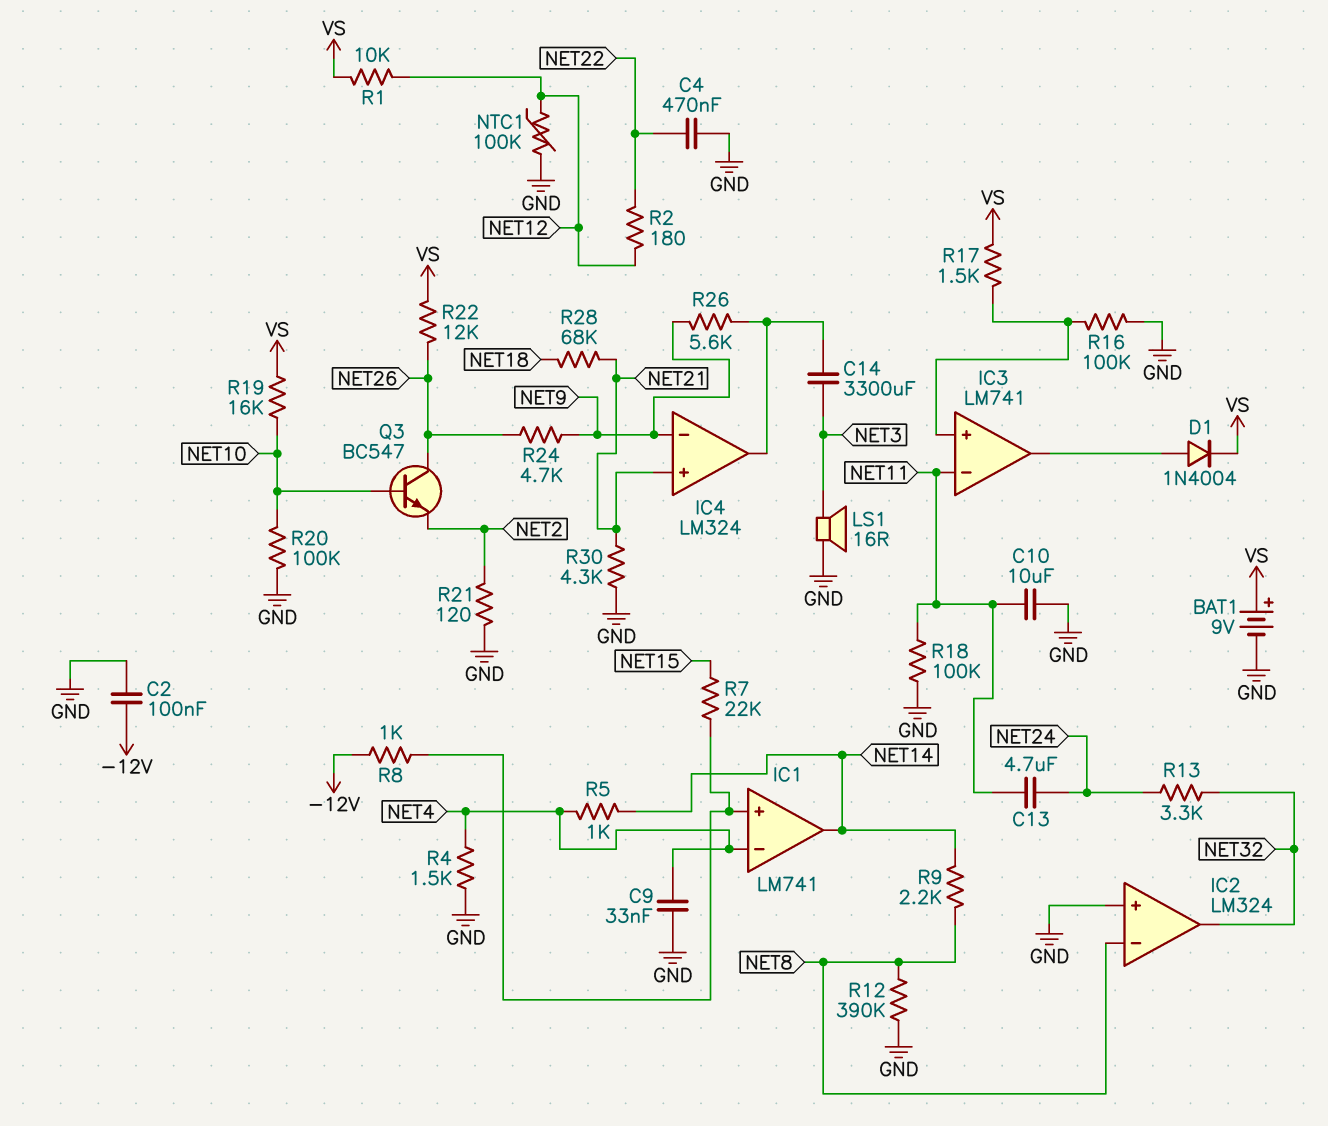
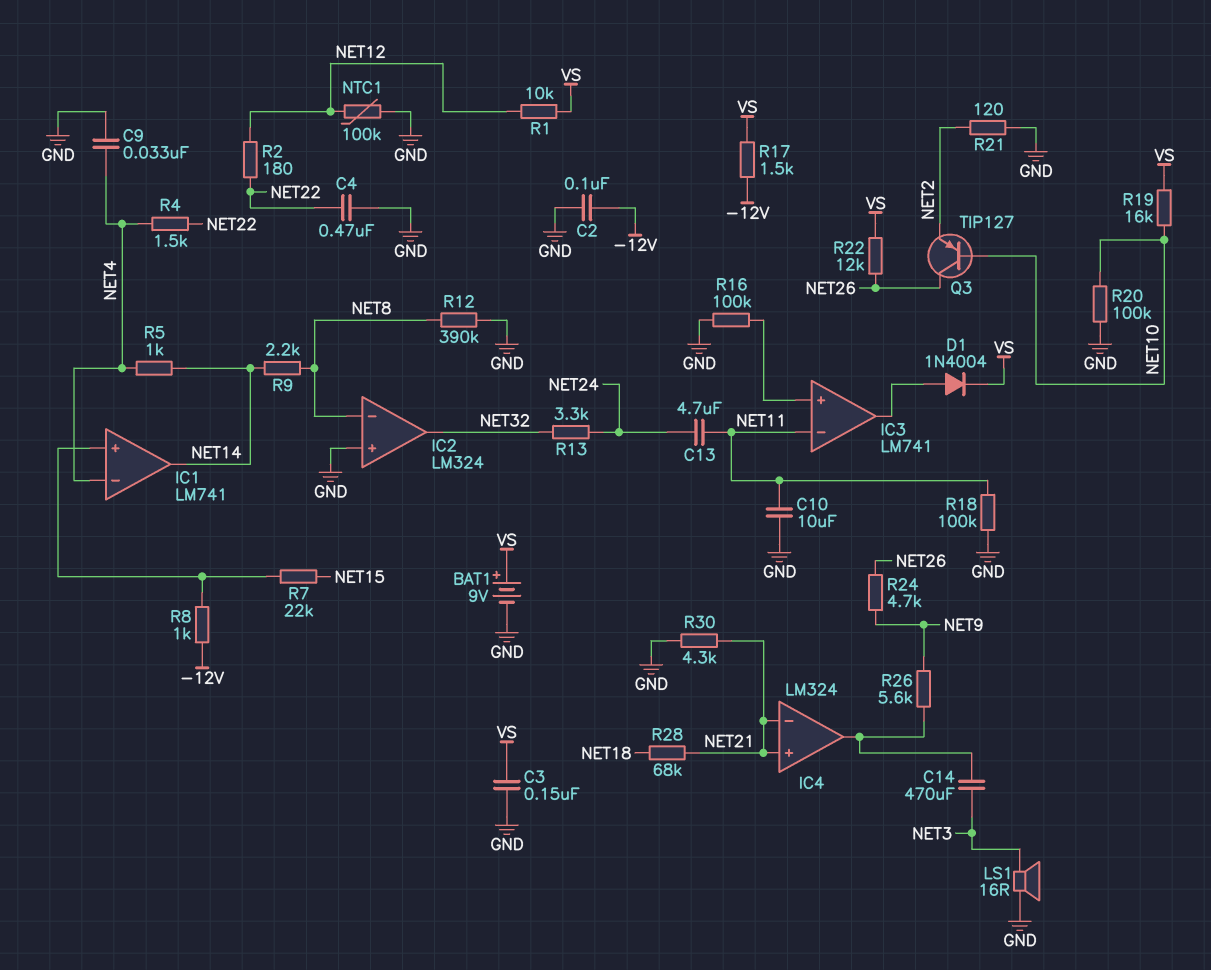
C3: none -> 150nF (GND, VS)
C14: 3300uF (IC4/out, NET3) -> 470uF (IC4/out, NET3)
IC4 pin in-: NET9 -> NET21
Q3: NPN BC547 (B NET10, C NET26, E NET2) -> PNP TIP127 (B NET10, C NET26, E NET2)
R4: 1.5k (GND, NET4) -> 1.5k (NET4, NET22)
R17: 1.5k (IC3/in+, VS) -> 1.5k (-12V, VS)

